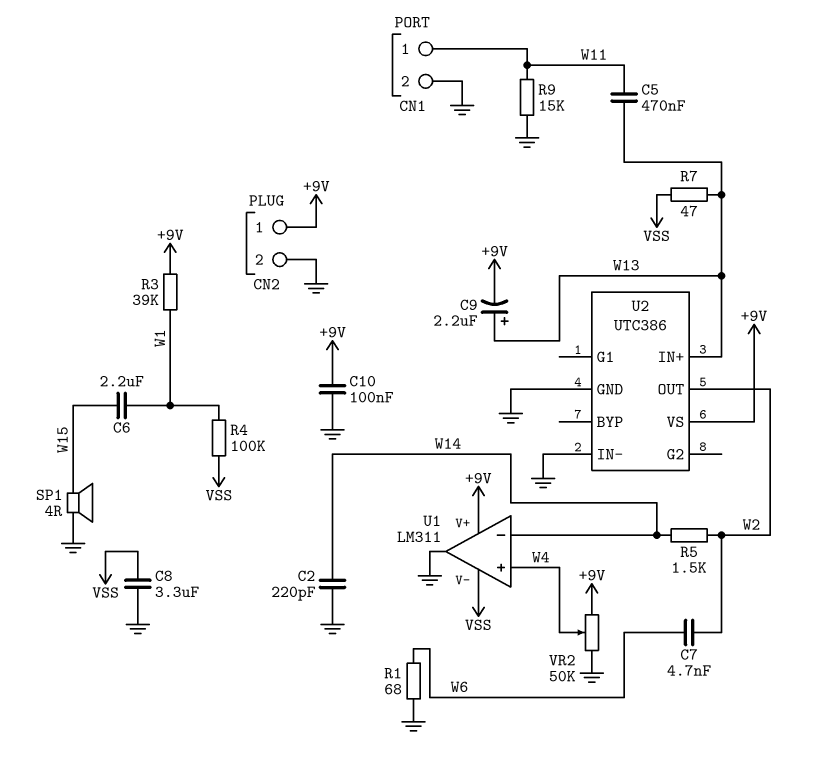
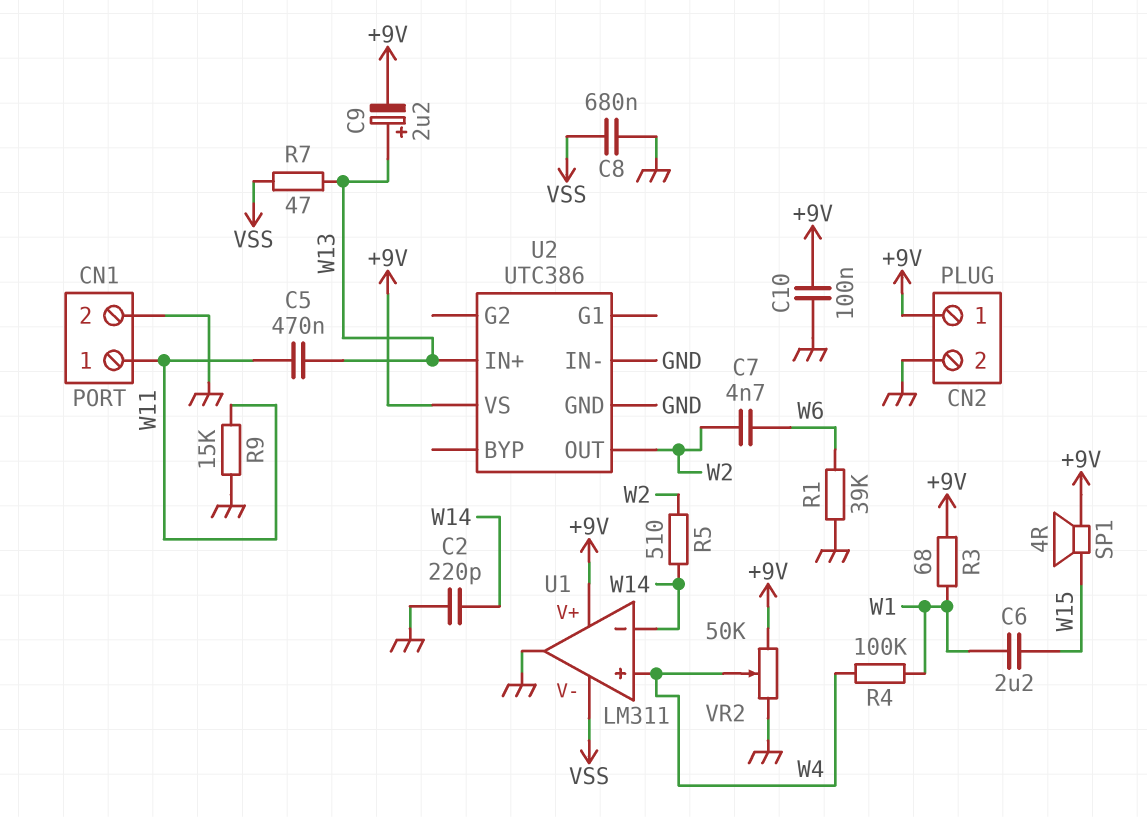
C8: 3.3uF (GND, VSS) -> 680nF (GND, VSS)
R1: 68 (GND, W6) -> 39k (GND, W6)
R3: 39k (+9V, W1) -> 68 (+9V, W1)
R4: 100k (VSS, W1) -> 100k (W1, W4)
R5: 1.5k (W2, W14) -> 510 (W2, W14)
SP1: speaker 4R (GND, W15) -> speaker 4R (+9V, W15)

